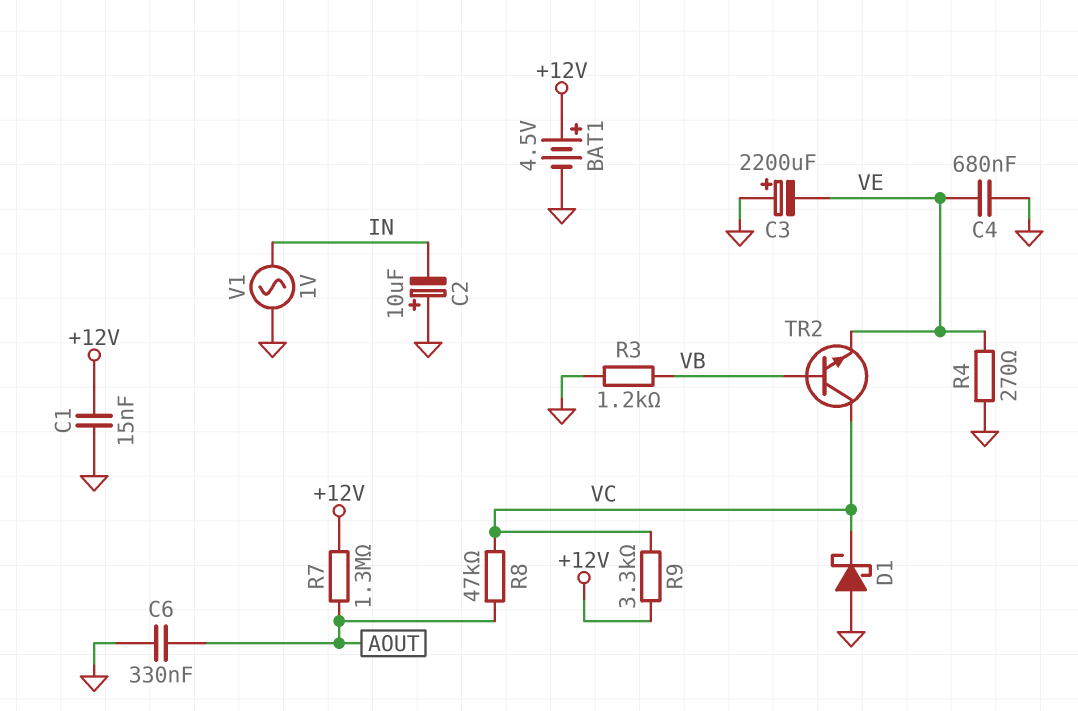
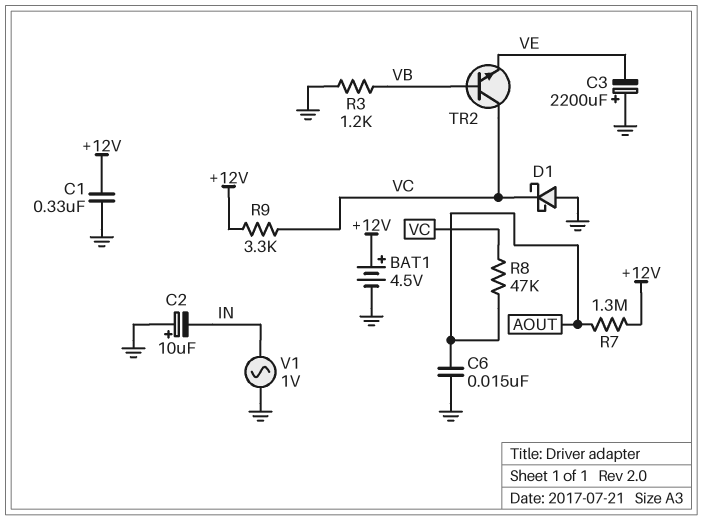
C1: 15nF (+12V, GND) -> 330nF (+12V, GND)
C4: 680nF (GND, VE) -> none
C6: 330nF (AOUT, GND) -> 15nF (AOUT, GND)
R4: 270 (GND, VE) -> none

